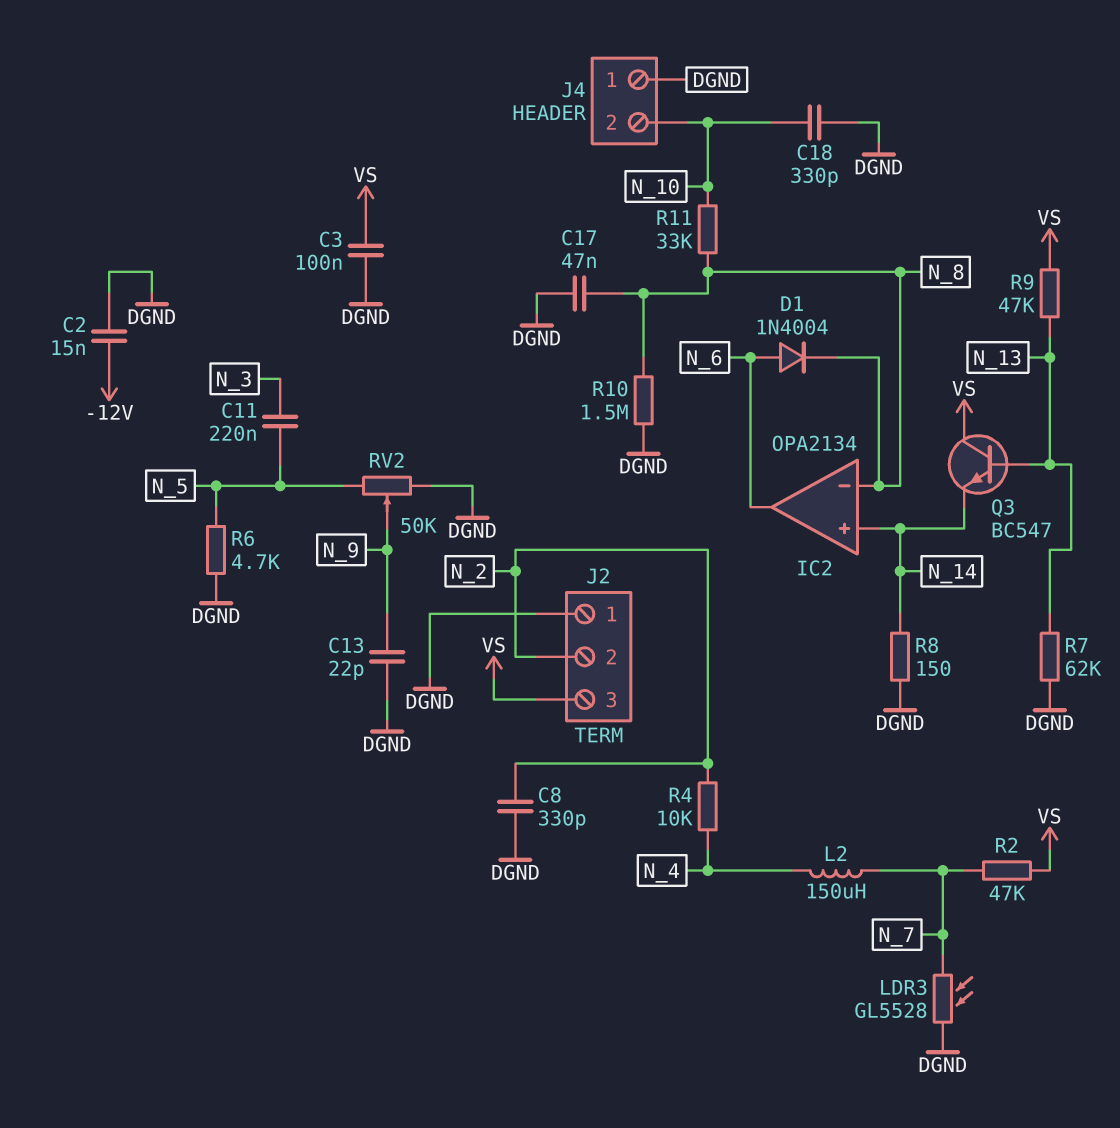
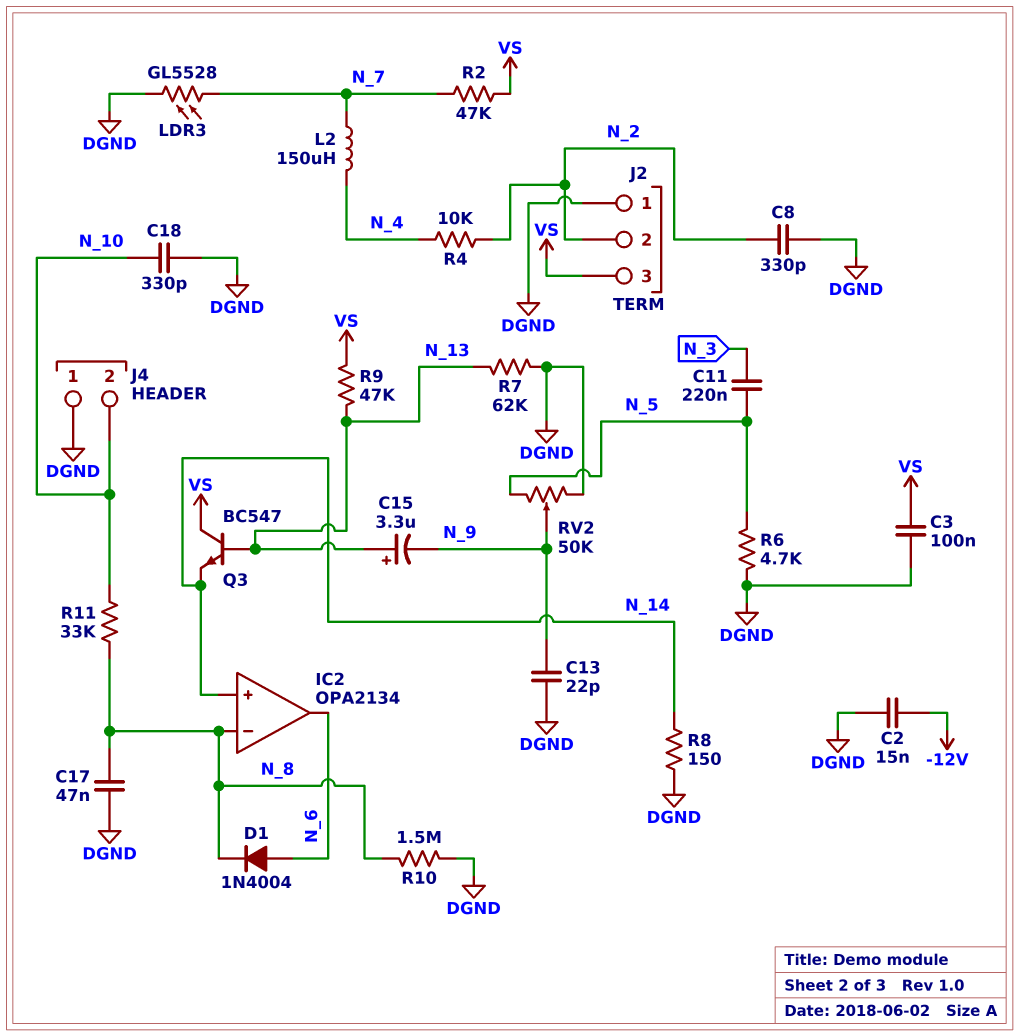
C15: none -> 3.3uF (plus N_13, minus N_9)

